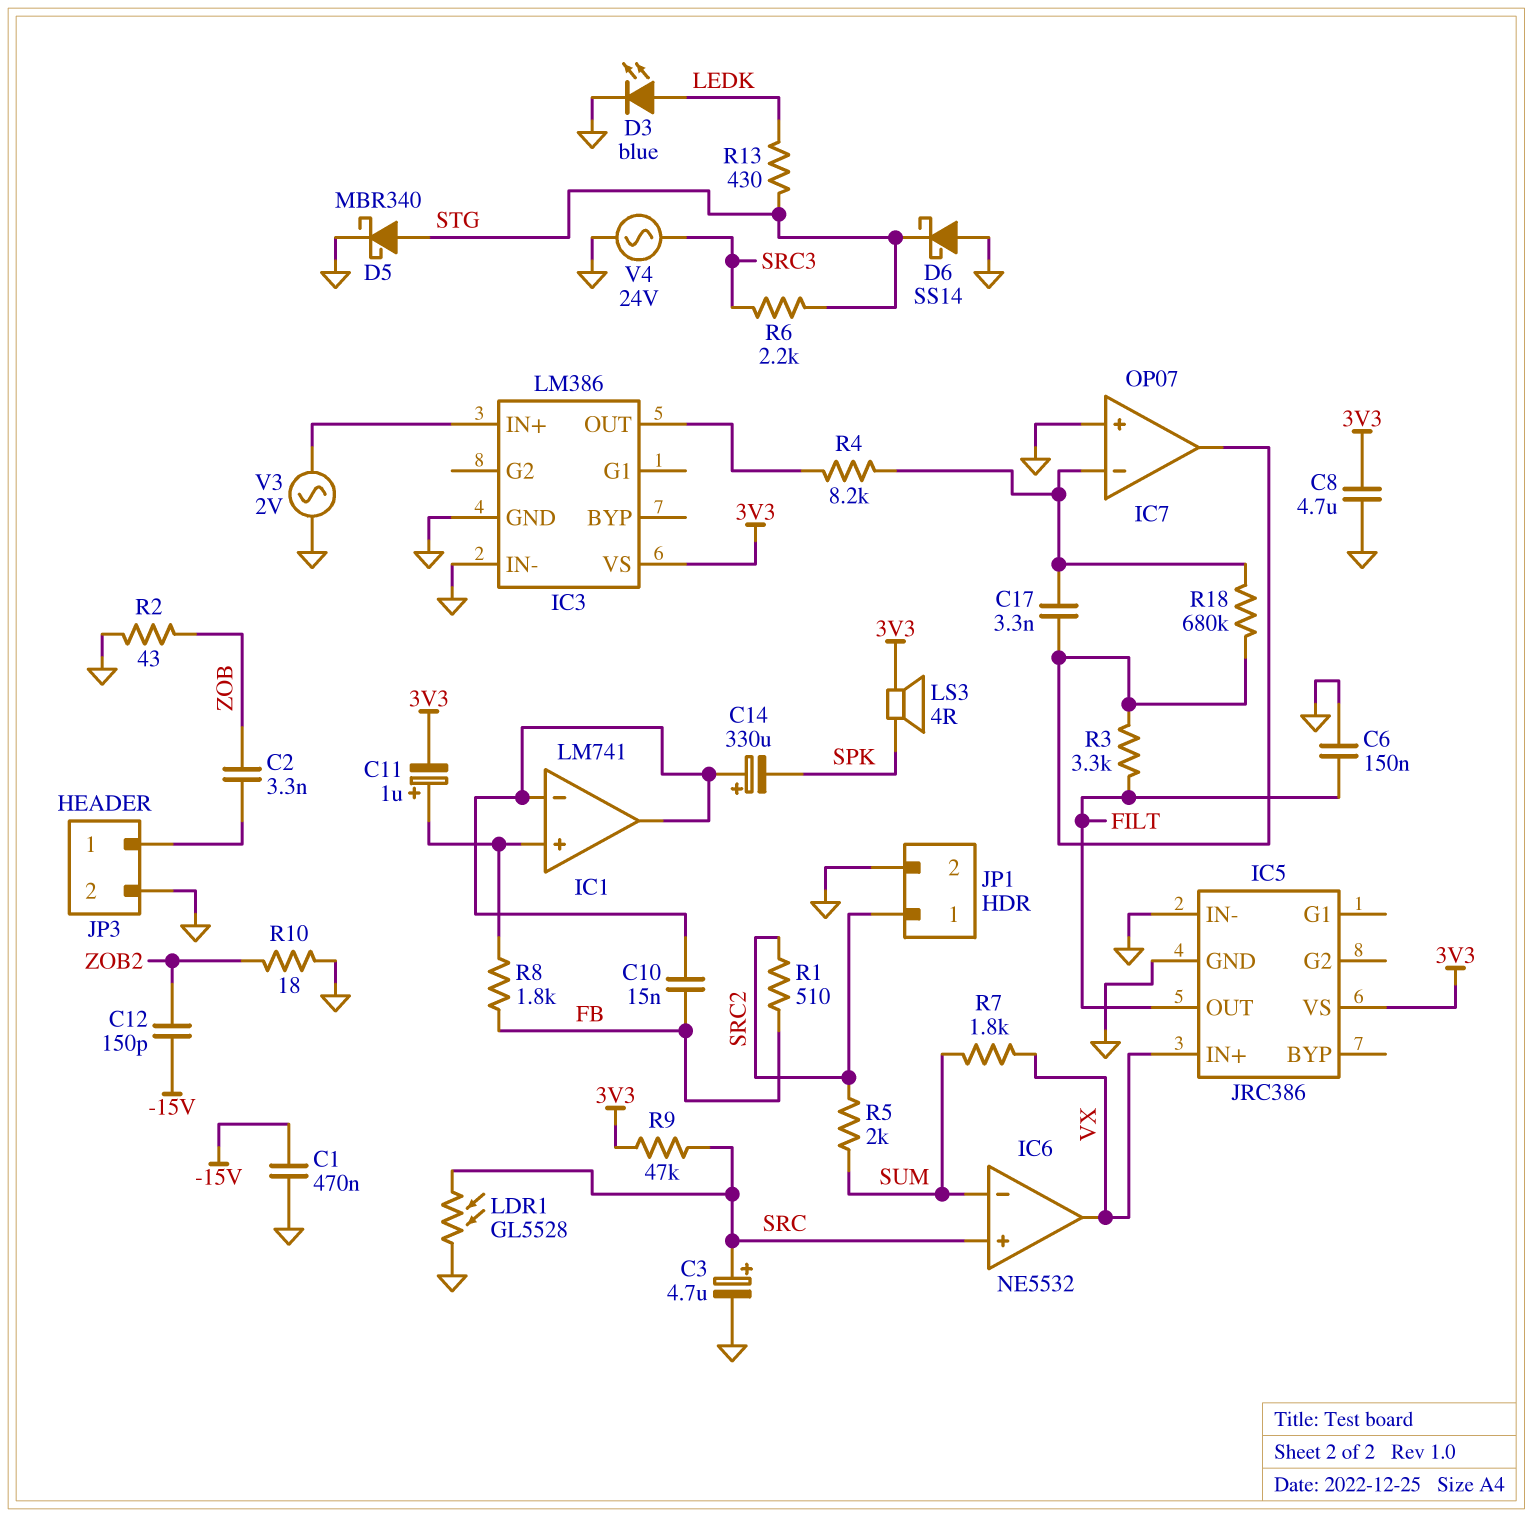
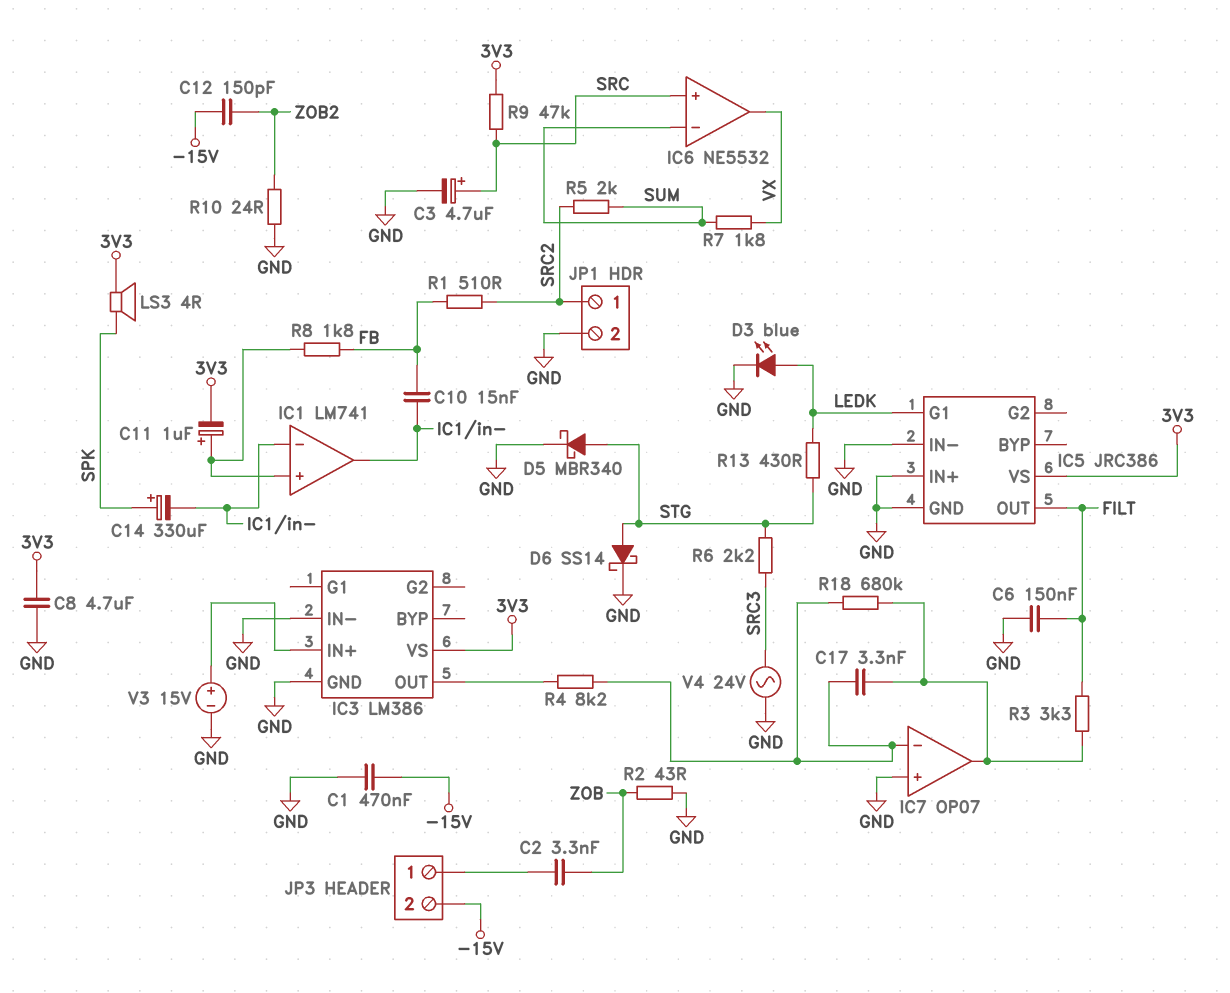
C14: 330uF (plus IC1/in-, minus SPK) -> 330uF (plus SPK, minus IC1/in-)
D6: schottky SS14 (A GND, K STG) -> schottky SS14 (A STG, K GND)
IC5 pin G1: none -> LEDK
IC5 pin IN+: VX -> GND
JP3 pin 2: GND -> -15V
LDR1: GL5528 (GND, SRC) -> none
R10: 18 (GND, ZOB2) -> 24 (GND, ZOB2)
V3: AC 2V (GND, IC3/IN+) -> 15V (plus IC3/IN+, minus GND)

